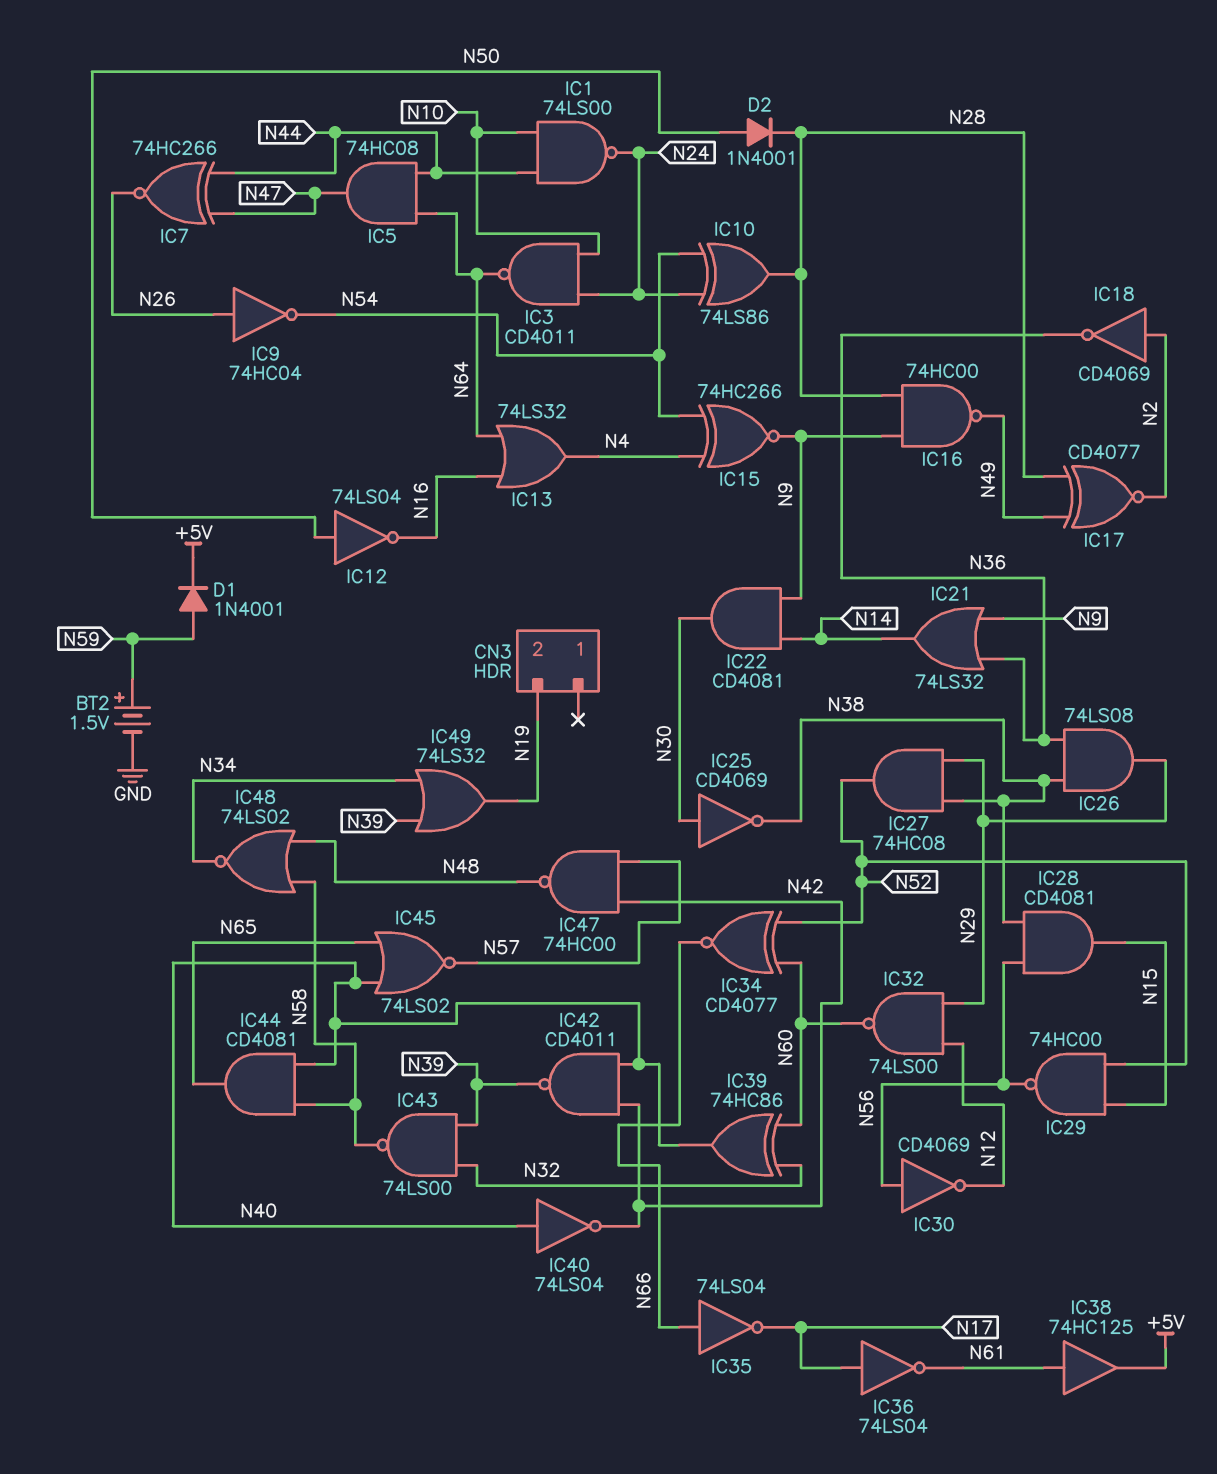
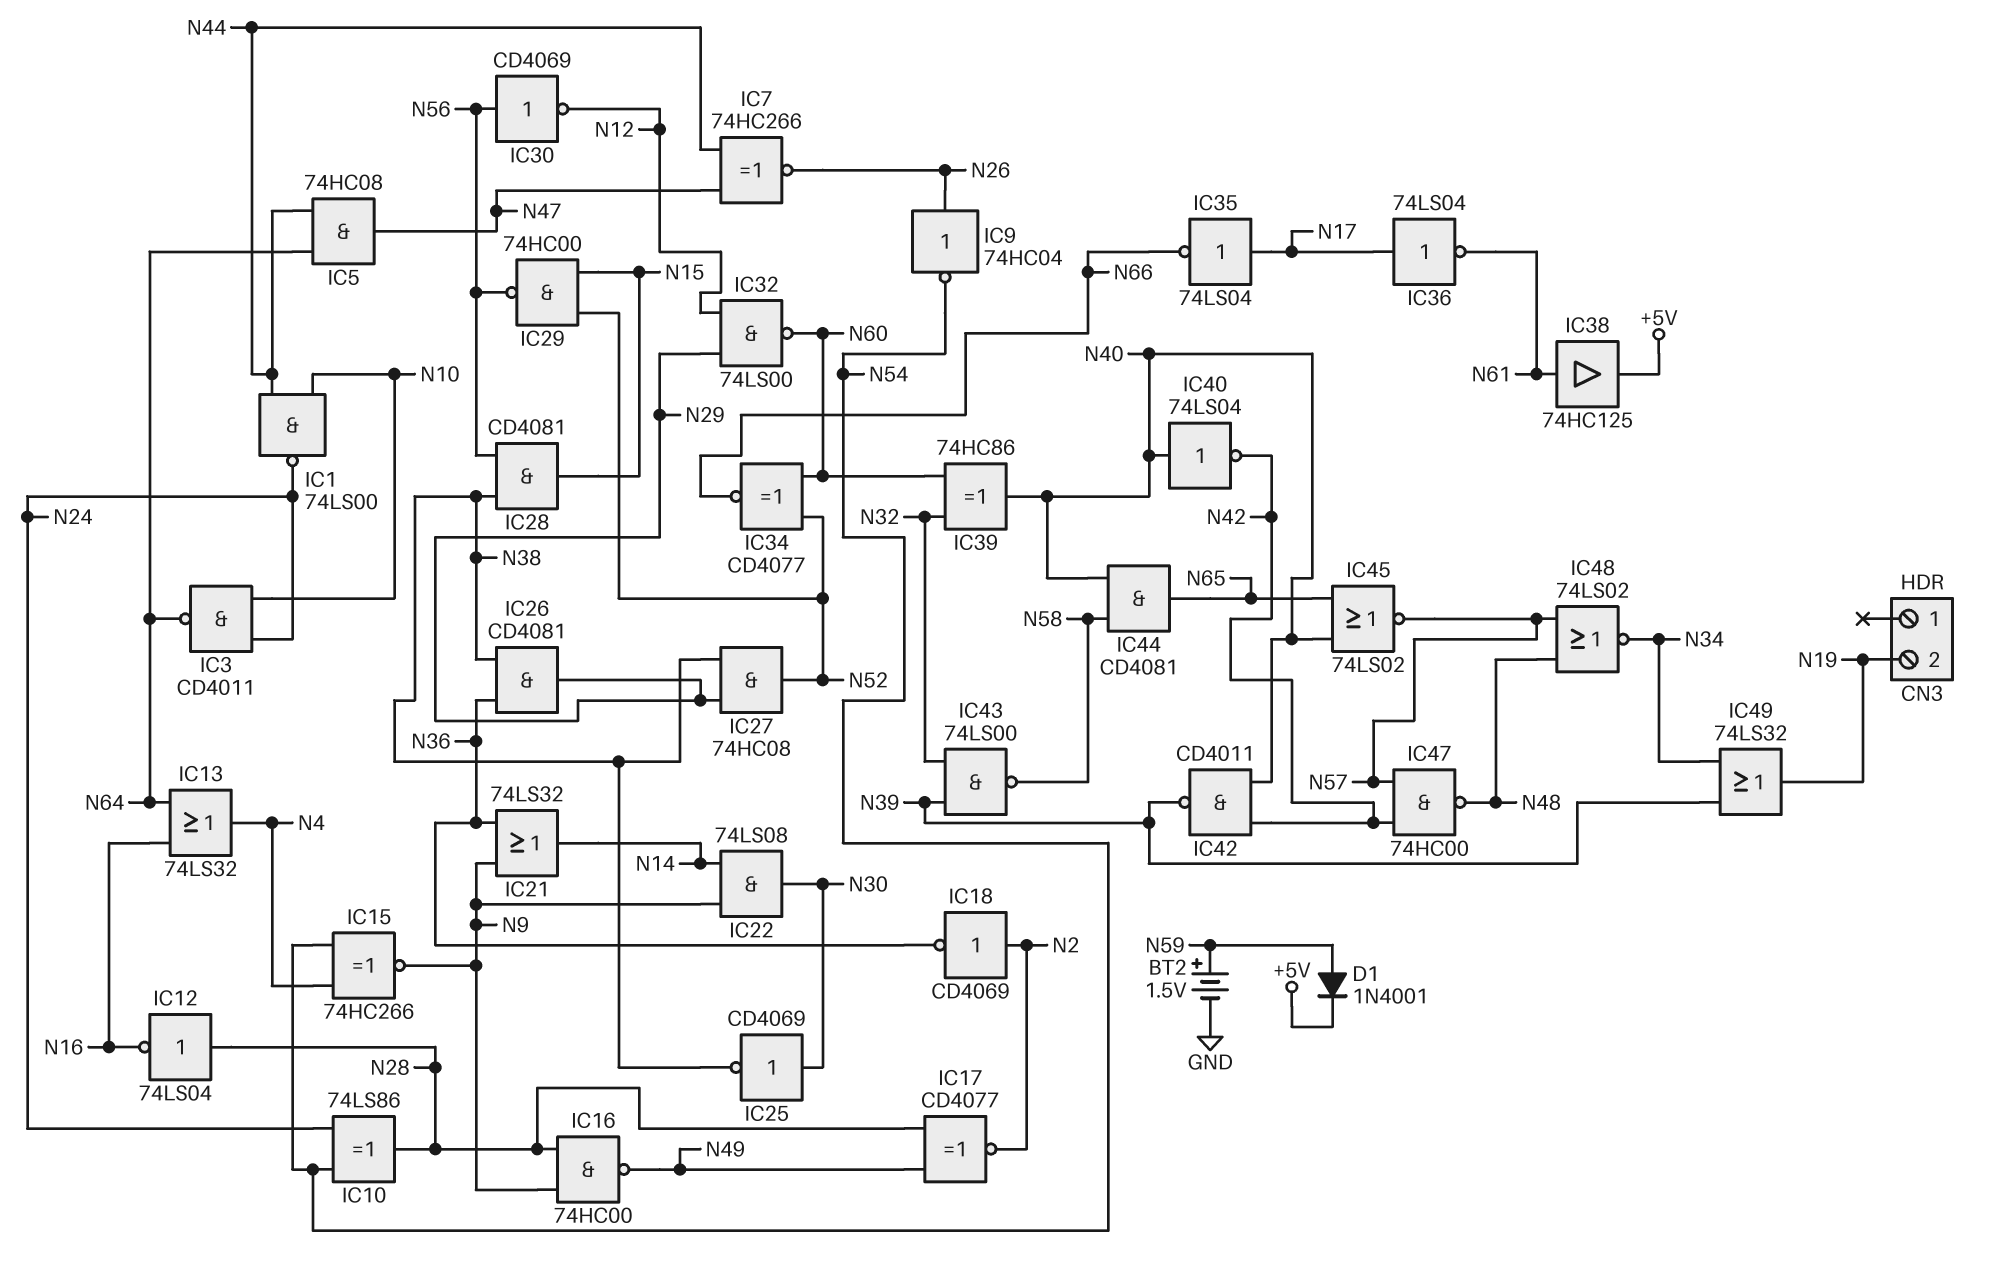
D2: diode 1N4001 (A N50, K N28) -> none
IC12: NOT 74LS04 (in N50, out N16) -> NOT 74LS04 (in N28, out N16)
IC22: AND CD4081 (in N9, in N14, out N30) -> AND 74LS08 (in N9, in N14, out N30)
IC26: AND 74LS08 (in N36, in N38, out N29) -> AND CD4081 (in N36, in N38, out N29)
IC35: NOT 74LS04 (in N66, out N17) -> NOT 74LS04 (in N17, out N66)
IC48: NOR 74LS02 (in N48, in N58, out N34) -> NOR 74LS02 (in N48, in N57, out N34)

